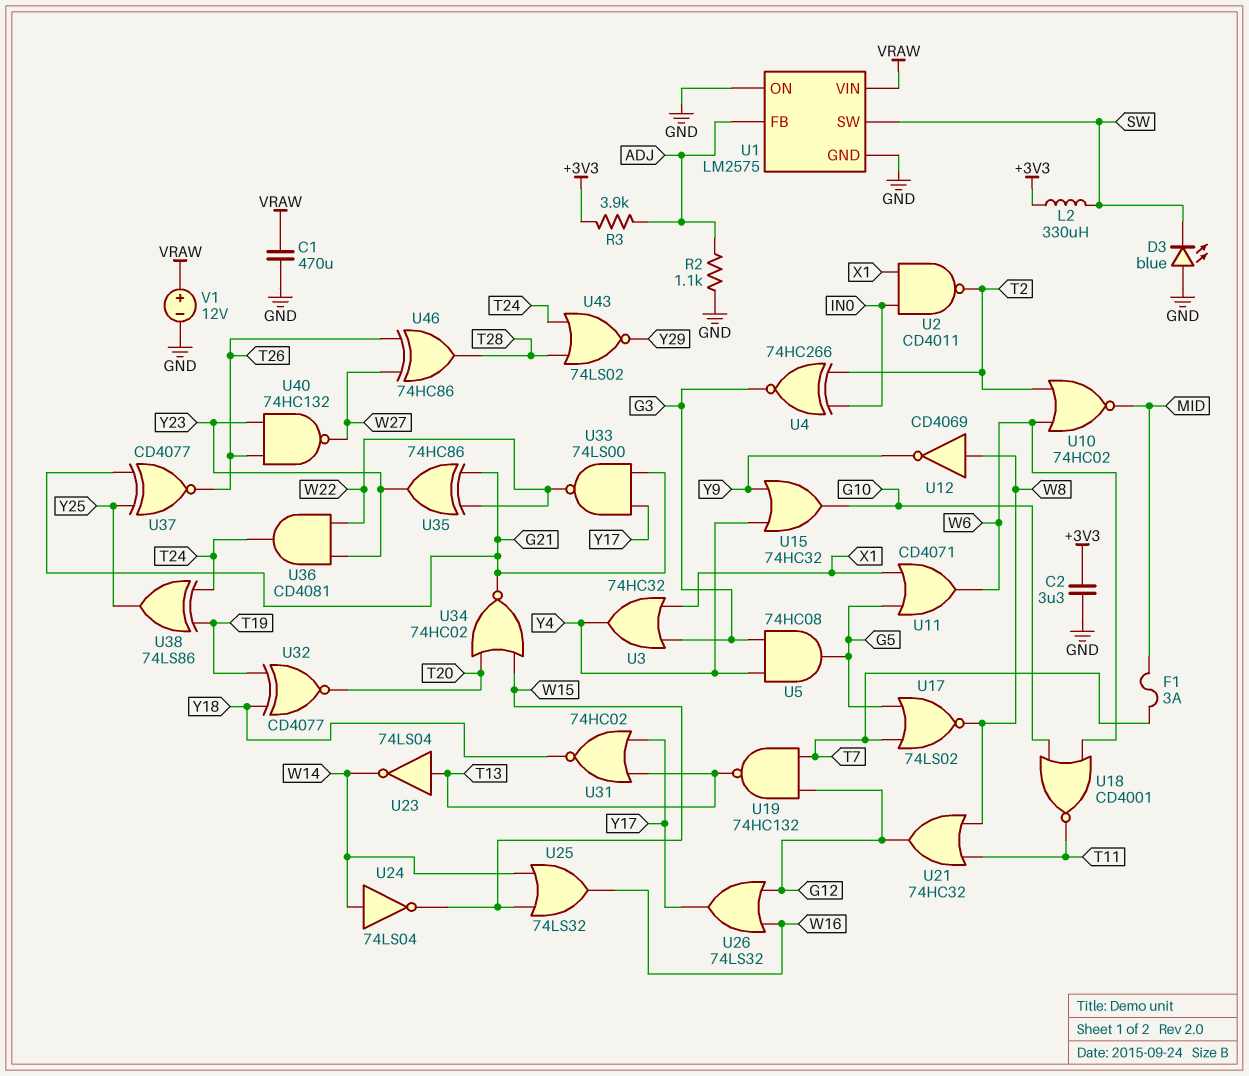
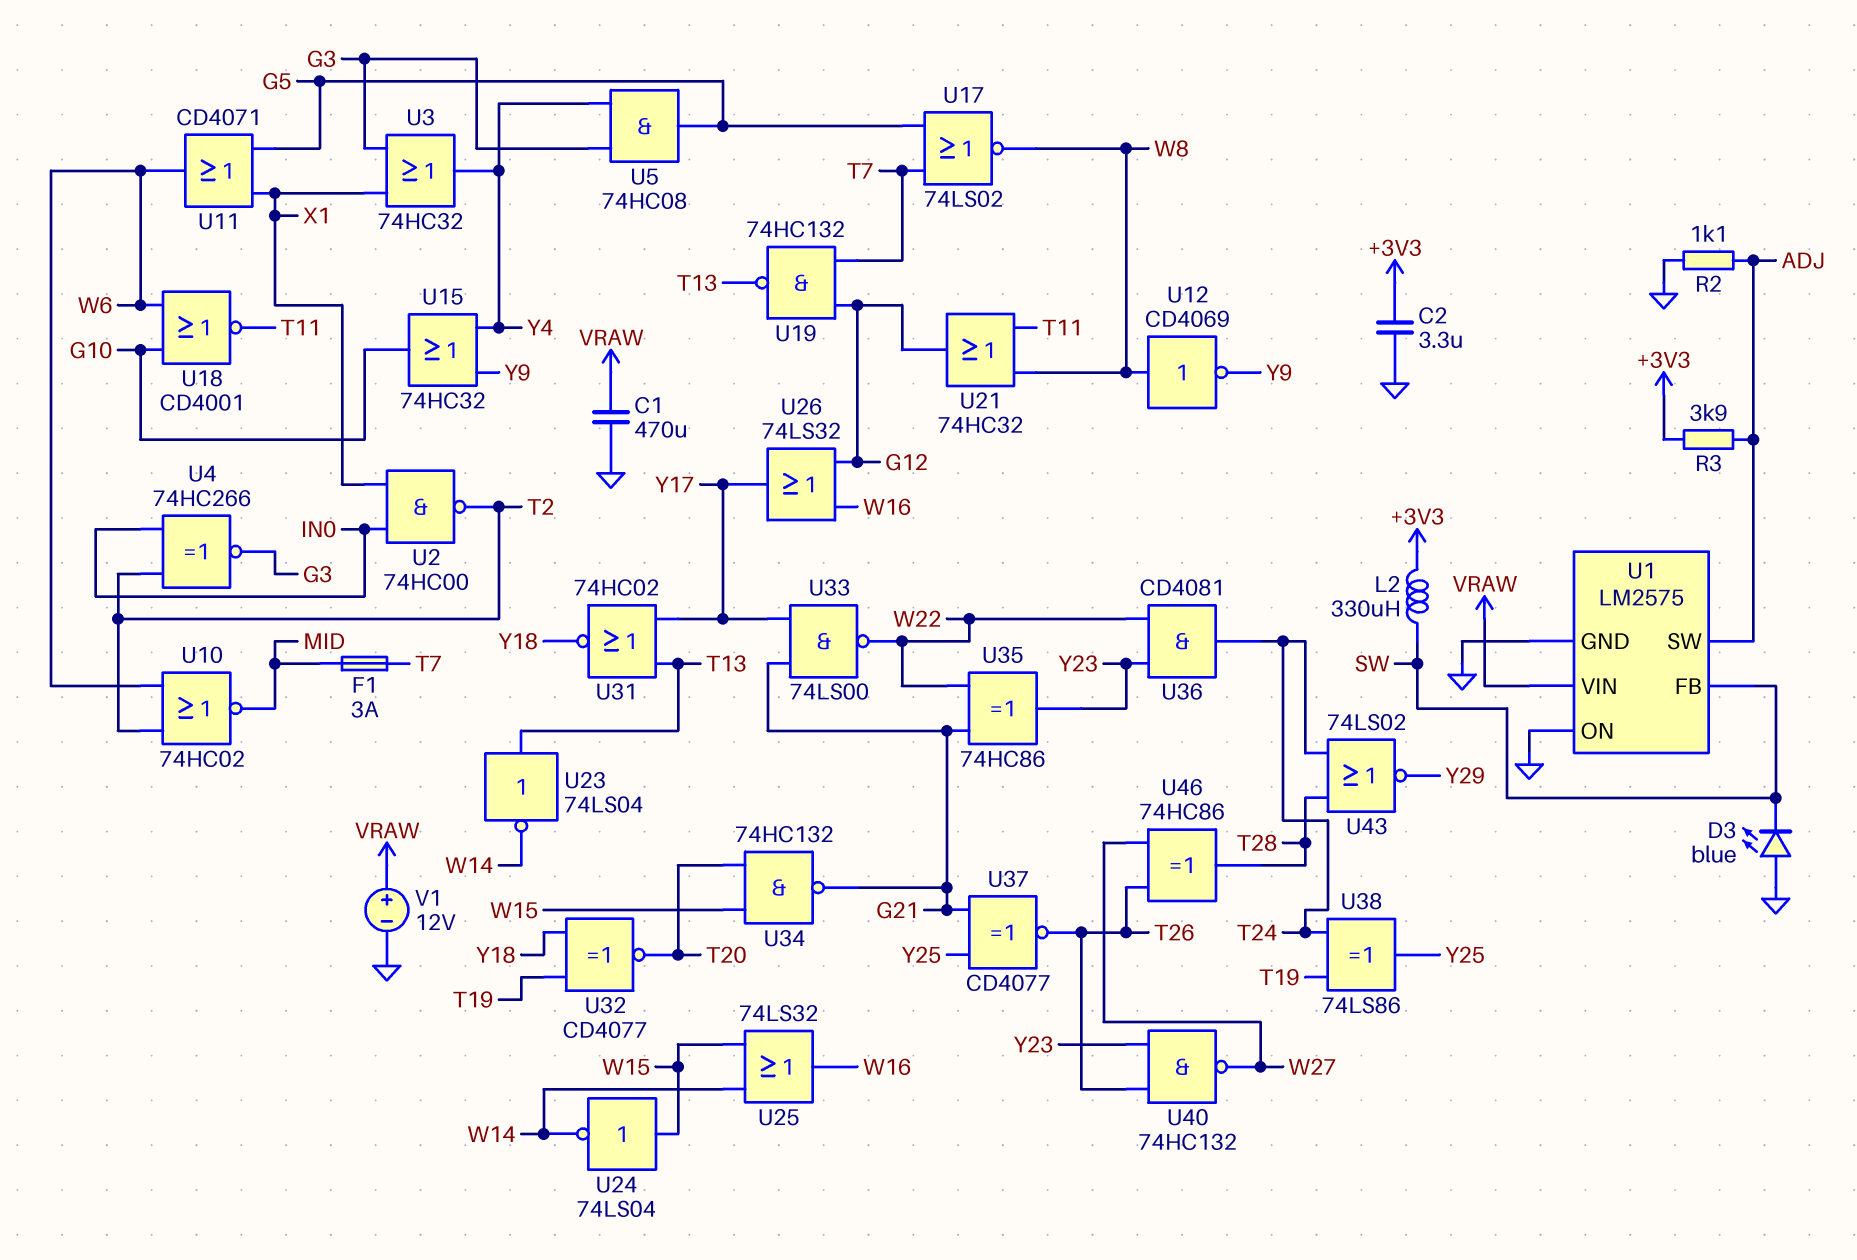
U1 pin FB: ADJ -> SW
U1 pin SW: SW -> ADJ
U2: NAND CD4011 (in IN0, in X1, out T2) -> NAND 74HC00 (in IN0, in X1, out T2)
U24: NOT 74LS04 (in W14, out W15) -> NOT 74LS04 (in W15, out W14)
U34: NOR 74HC02 (in T20, in W15, out G21) -> NAND 74HC132 (in T20, in W15, out G21)

